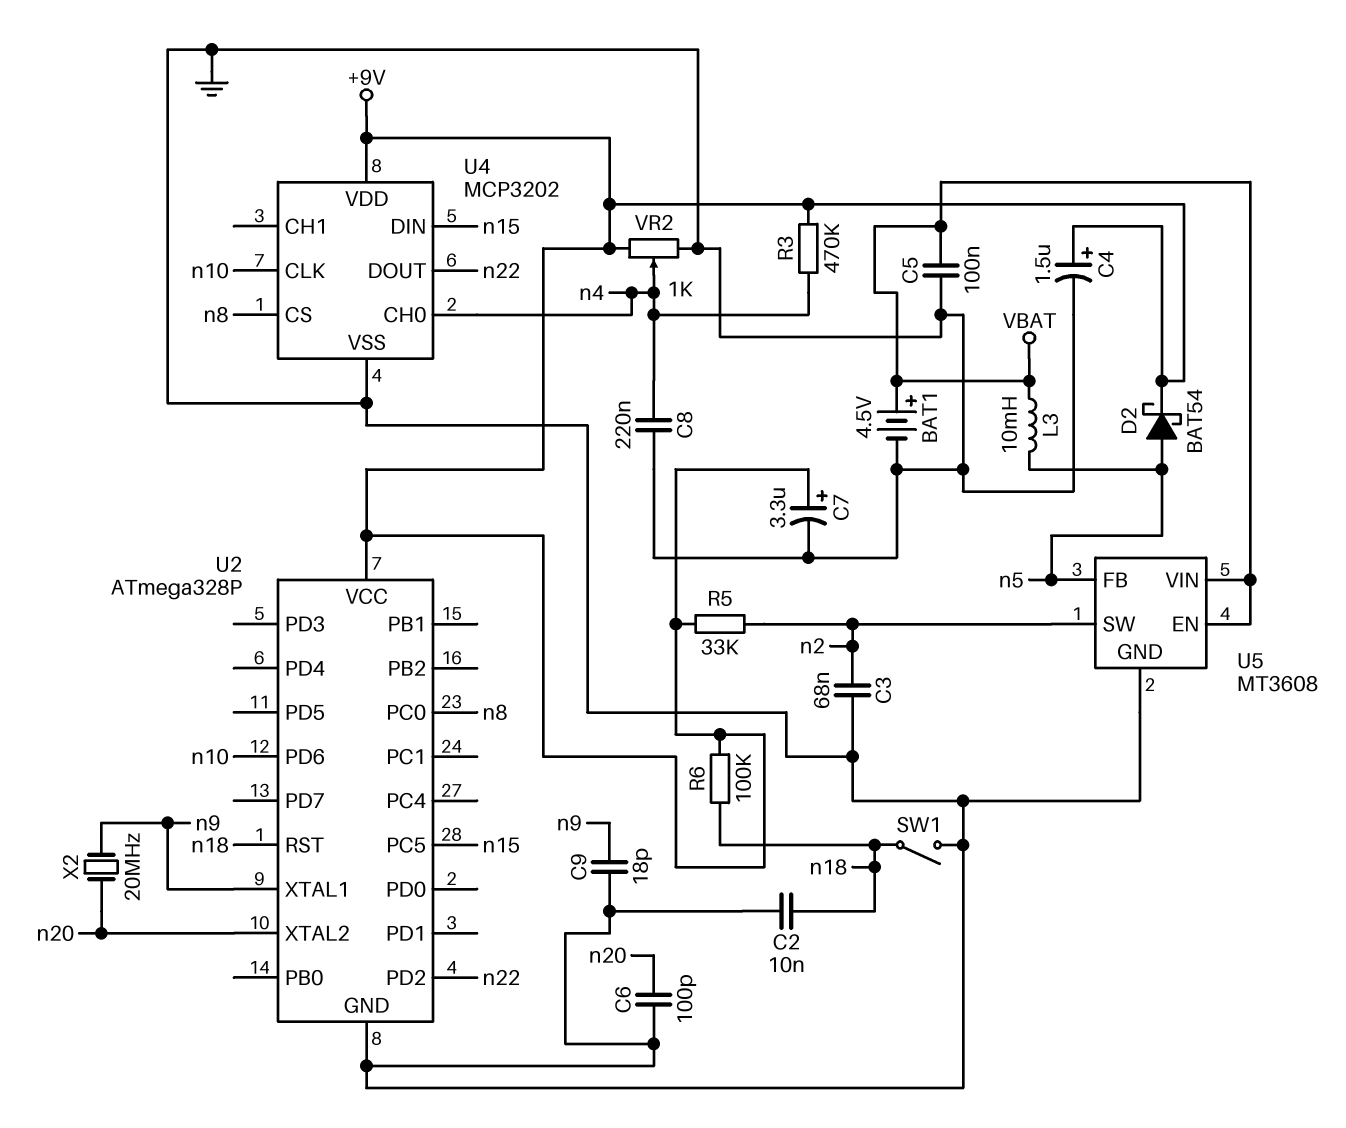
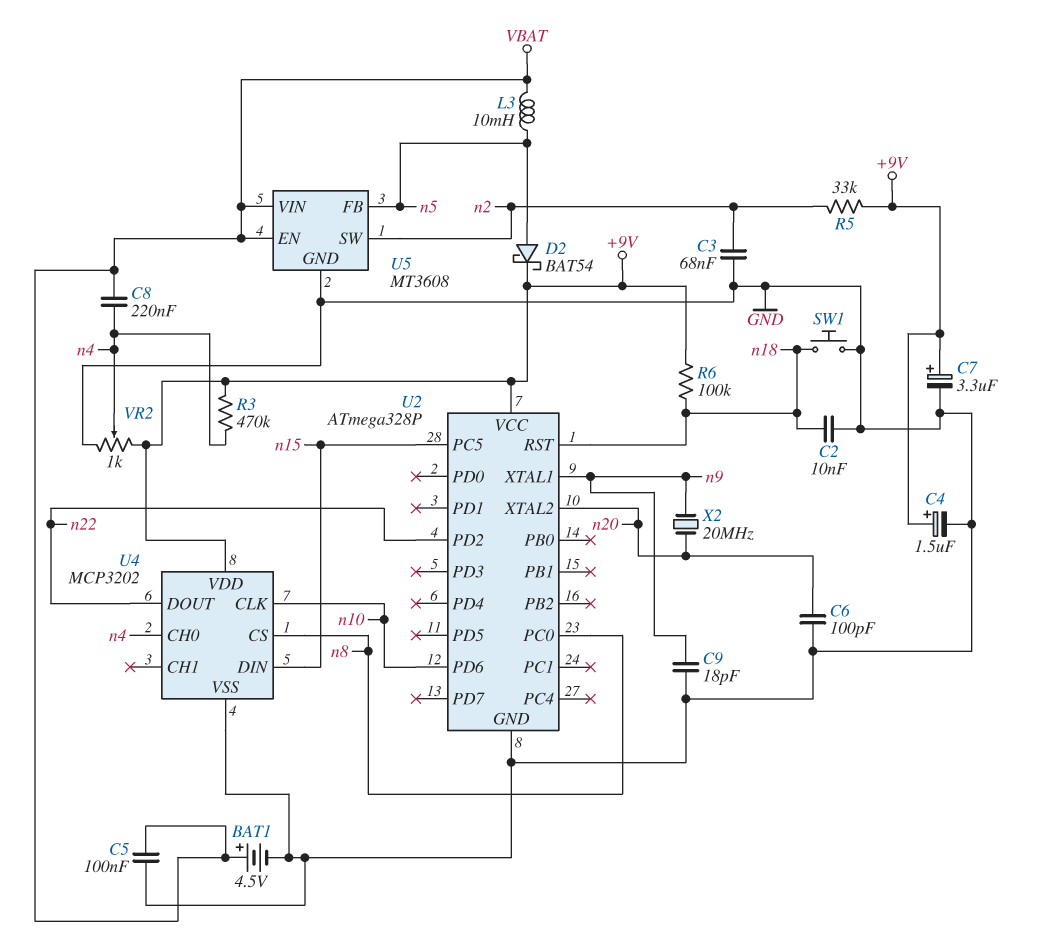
C8: 220nF (GND, n4) -> 220nF (VBAT, n4)
SW1: switch (GND, n18) -> button (GND, n18)

